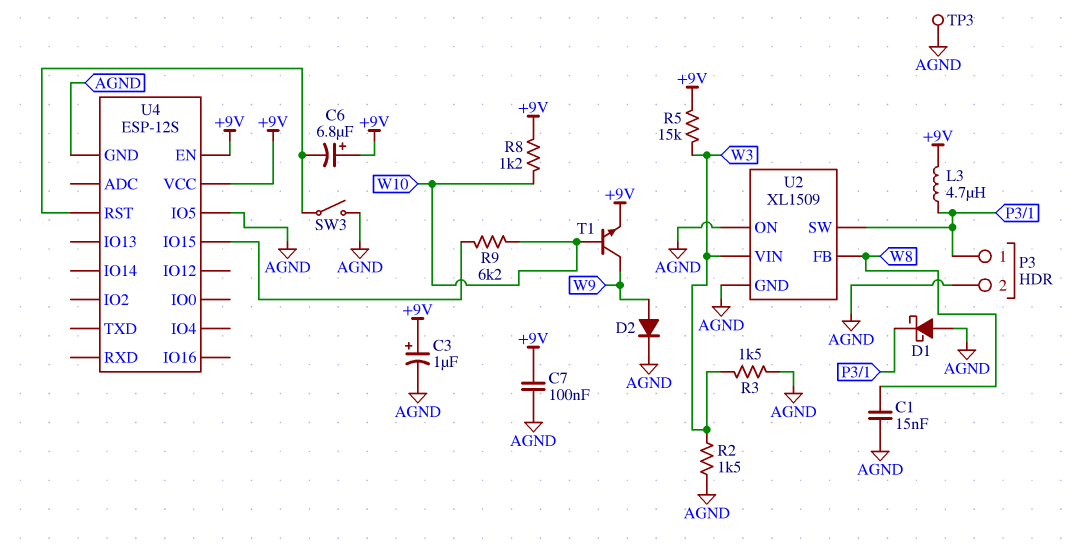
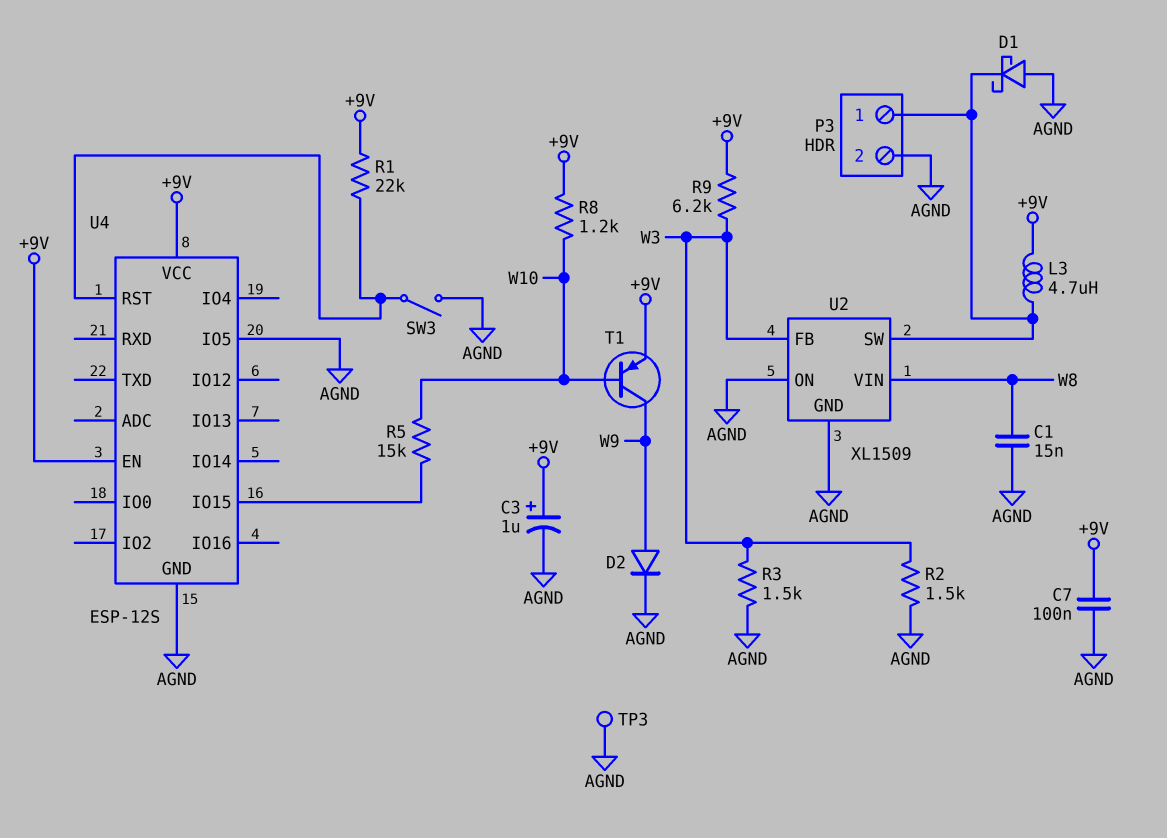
C6: 6.8uF (plus +9V, minus U4/RST) -> none
R1: none -> 22k (+9V, U4/RST)
R5: 15k (+9V, W3) -> 15k (U4/IO15, W10)
R9: 6.2k (U4/IO15, W10) -> 6.2k (+9V, W3)
T1: NPN (B W10, C W9, E +9V) -> PNP (B W10, C W9, E +9V)
U2 pin FB: W8 -> W3
U2 pin VIN: W3 -> W8

